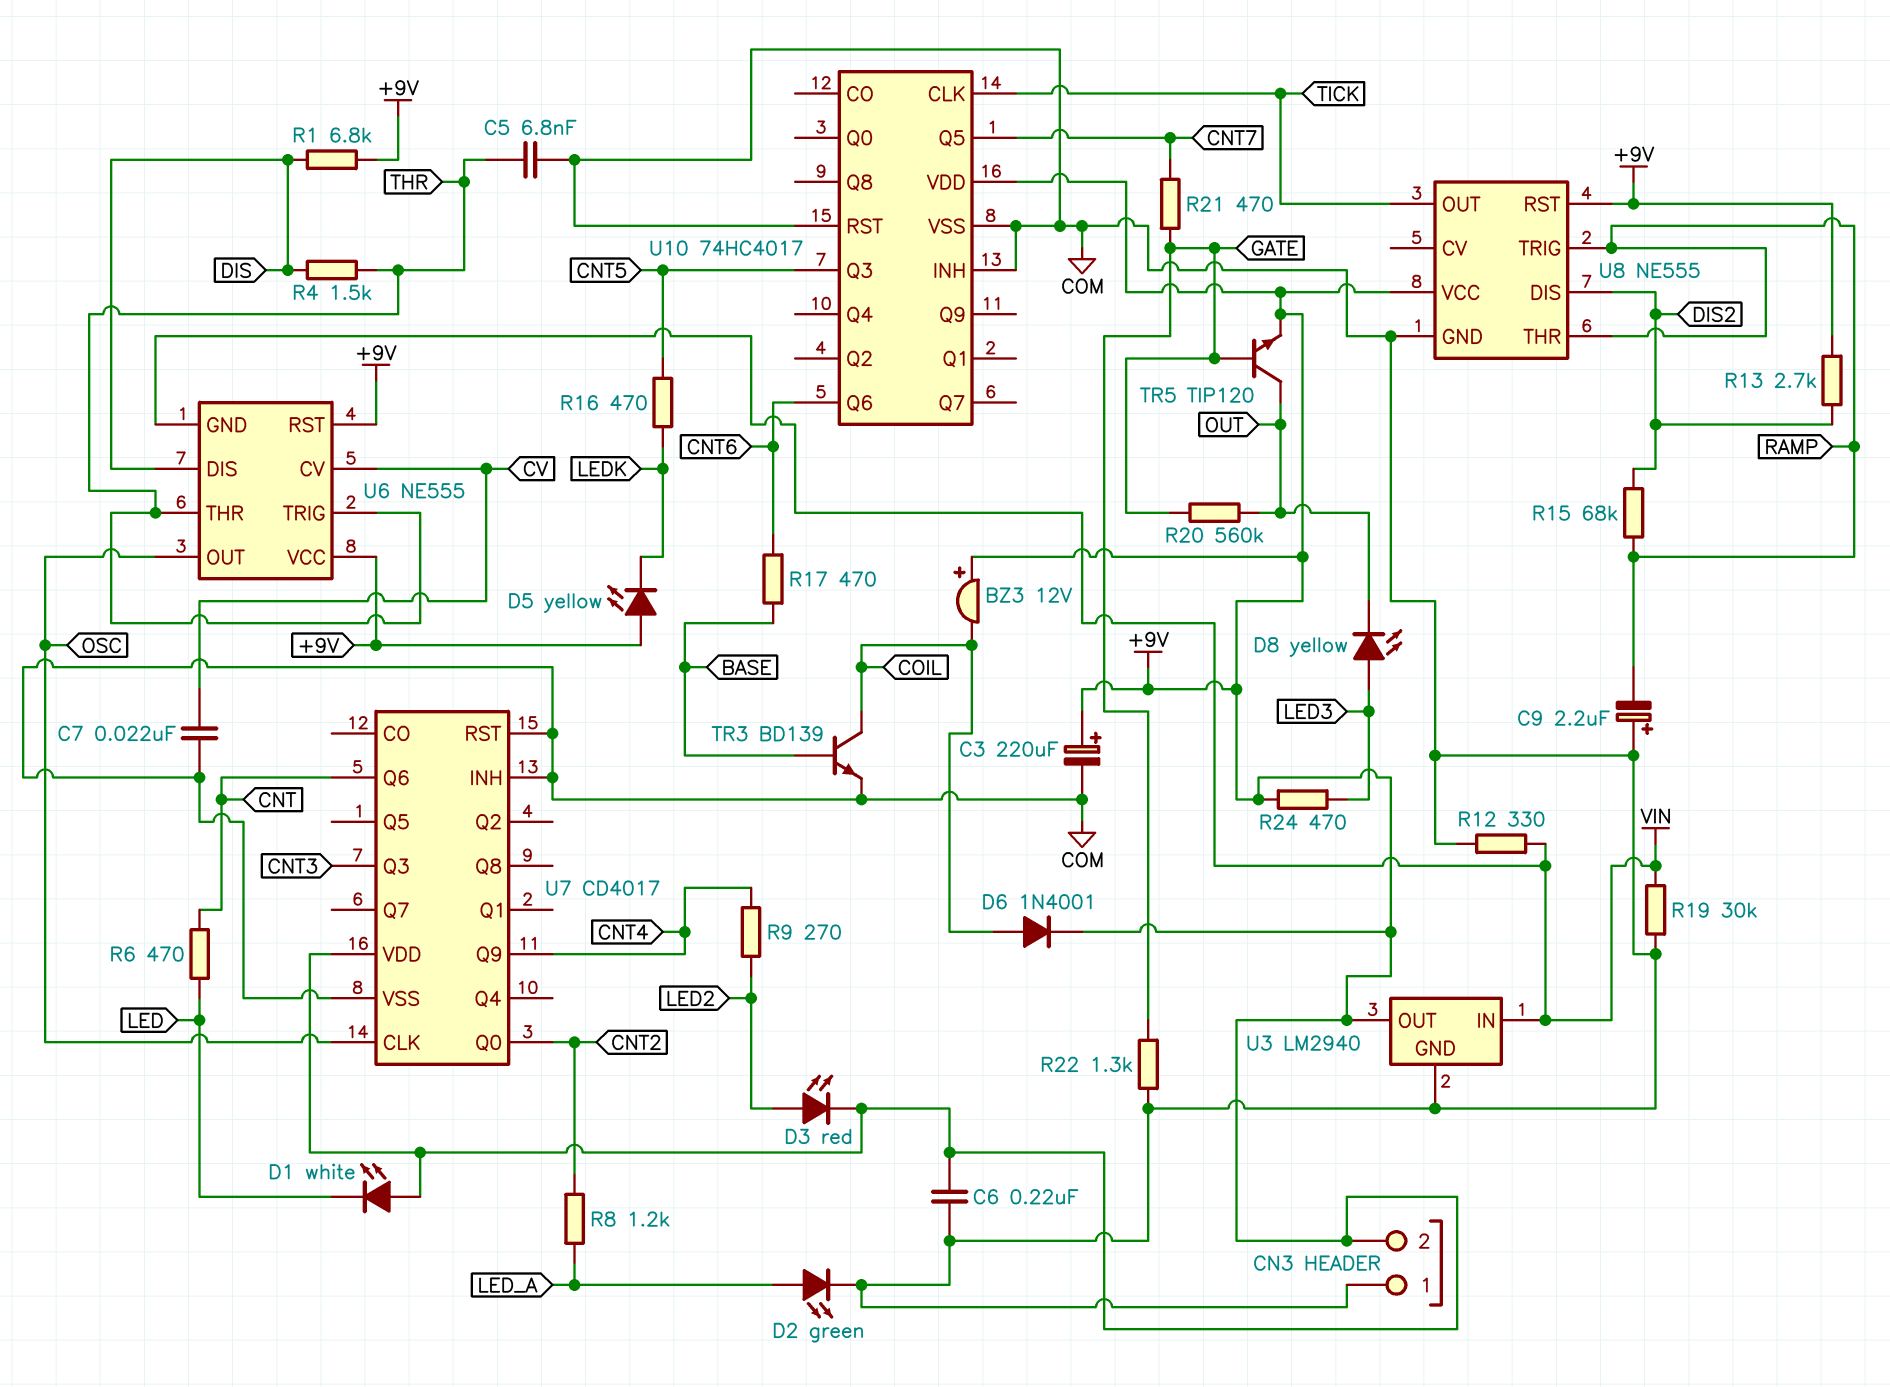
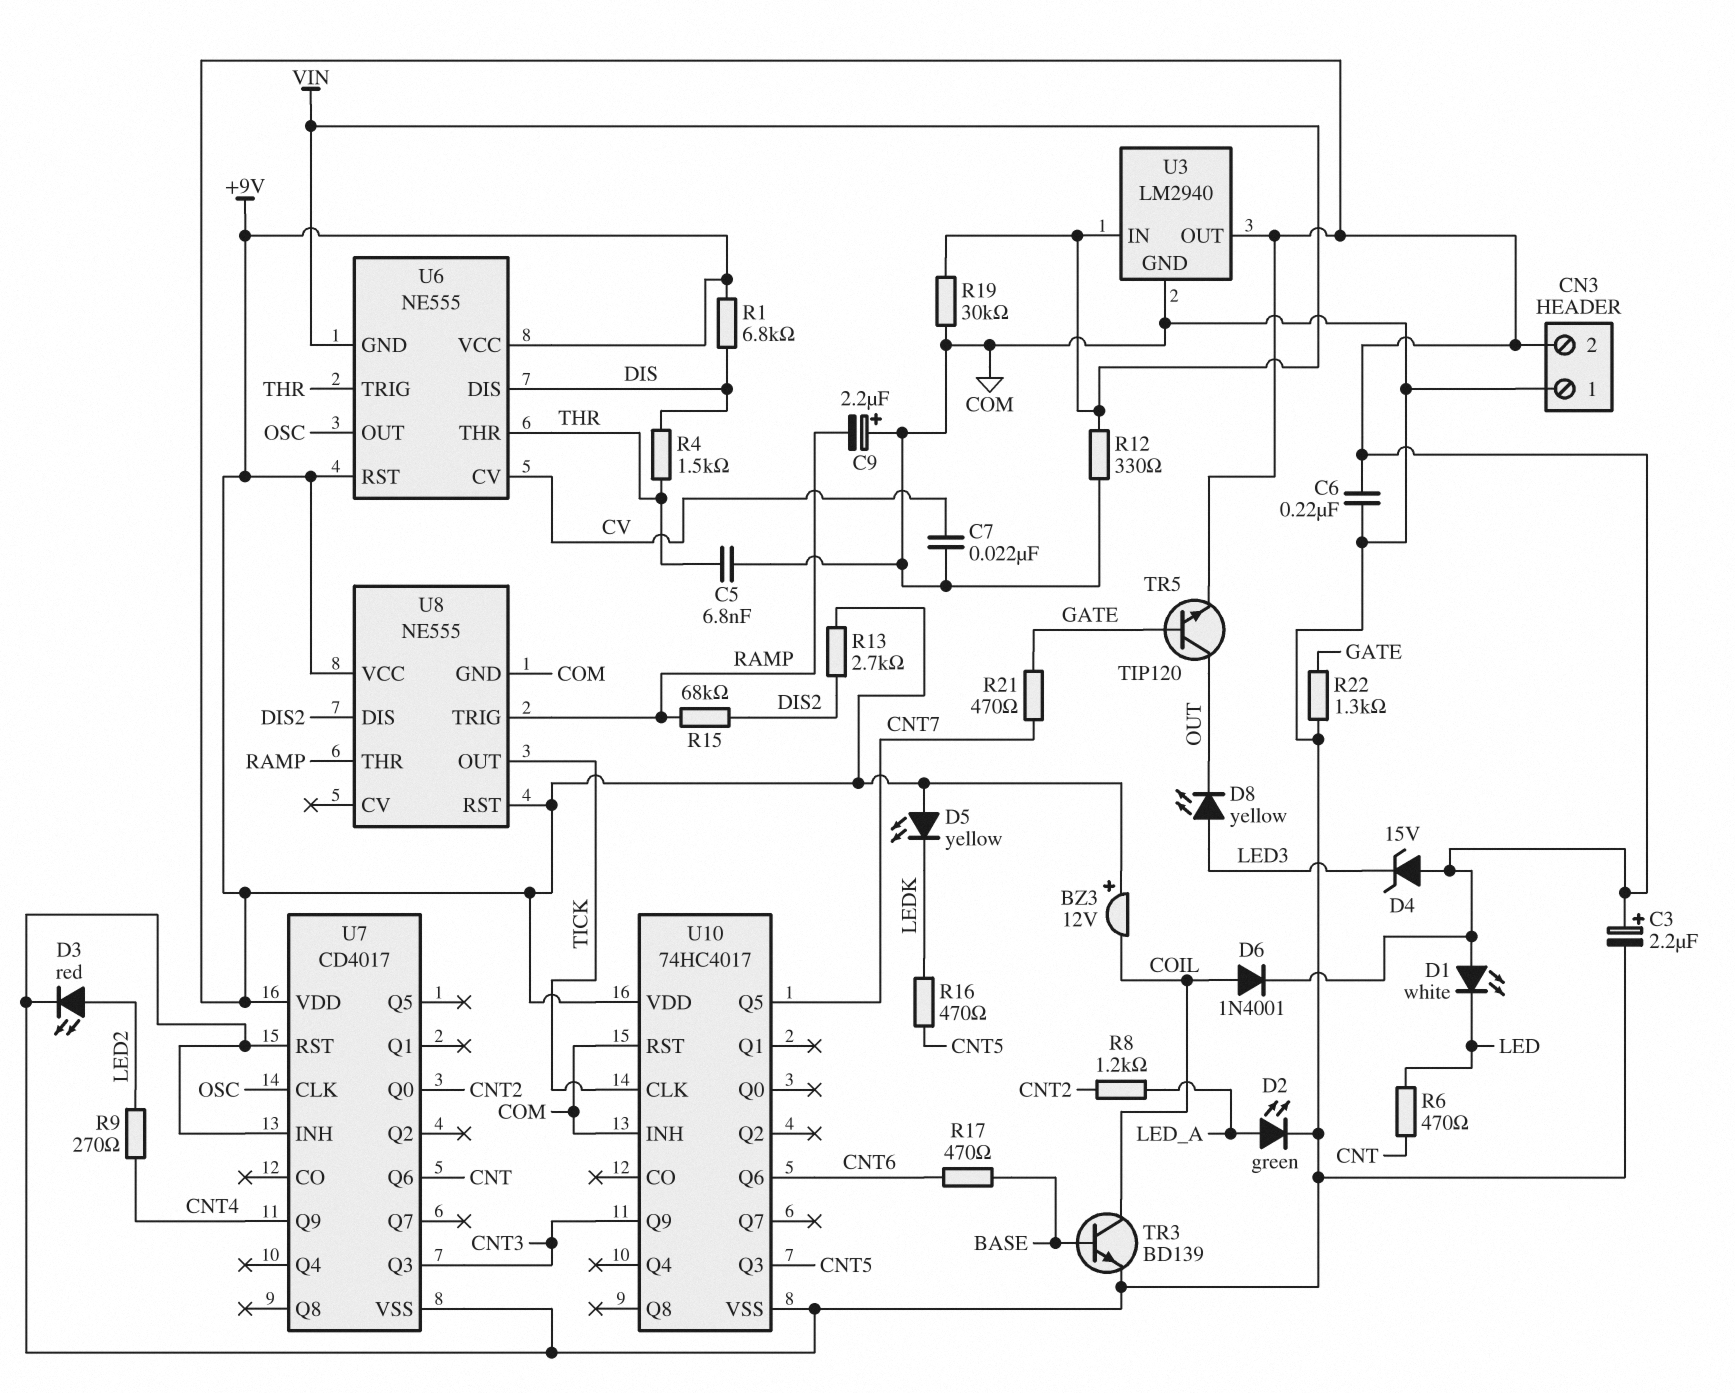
C3: 220uF (plus +9V, minus COM) -> 2.2uF (plus +9V, minus COM)
D3: LED red (A LED2, K +9V) -> LED red (A LED2, K COM)
D4: none -> zener 15V (A +9V, K LED3)
R20: 560k (GATE, OUT) -> none
R24: 470 (+9V, LED3) -> none
U10 pin Q9: none -> CNT3

